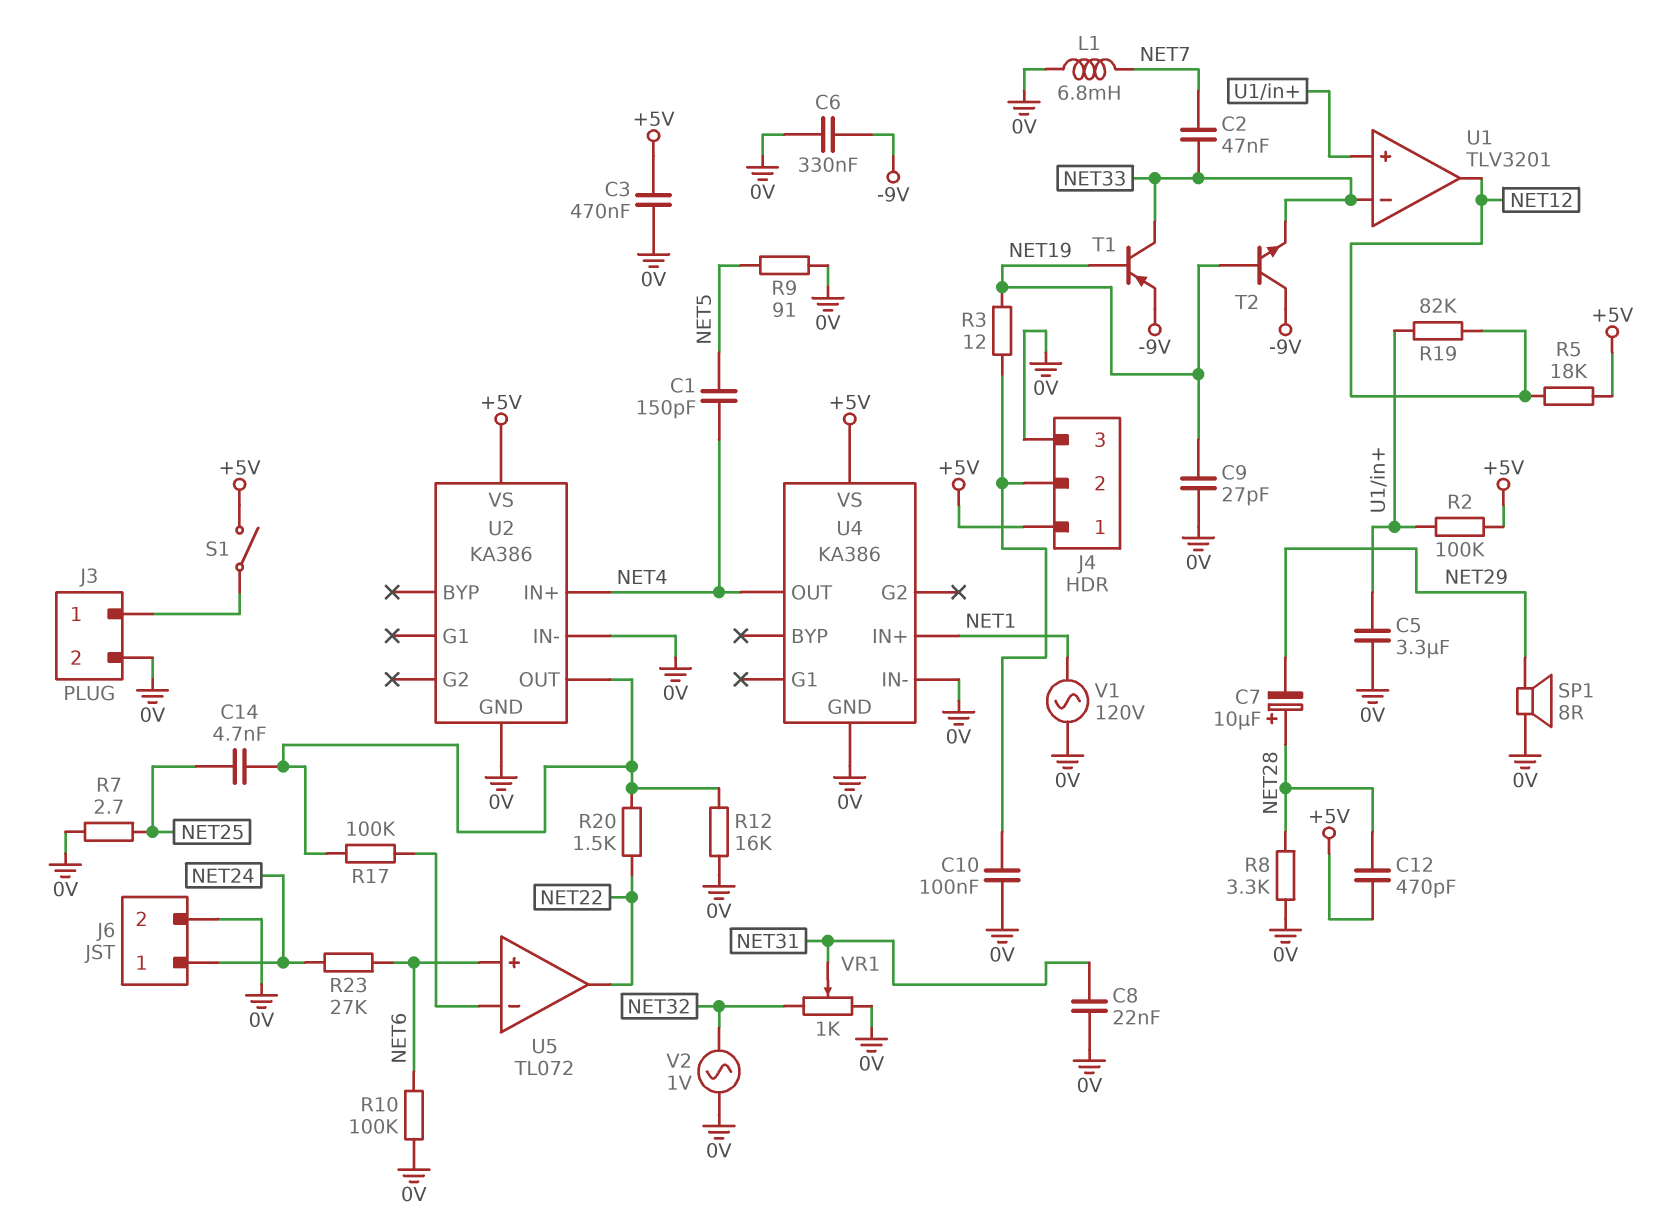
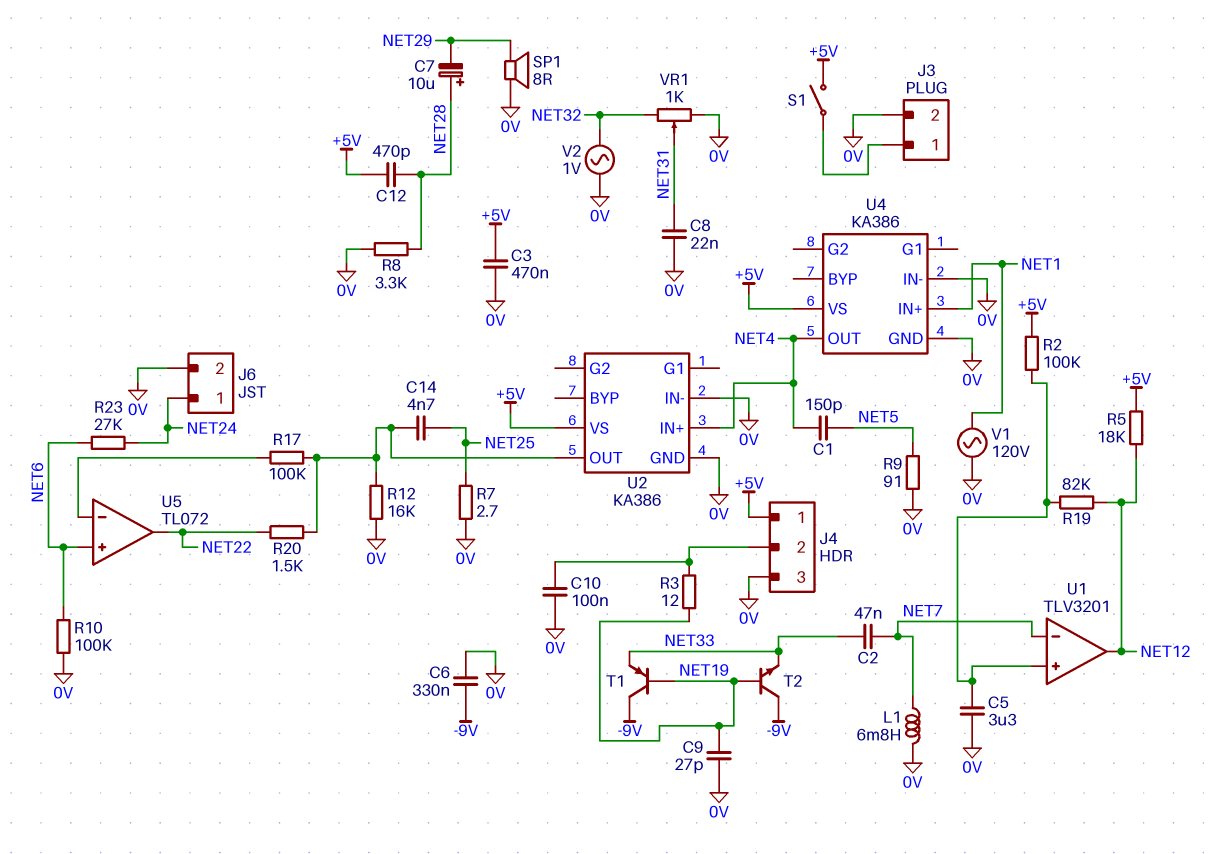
T1: PNP (B NET19, C NET33, E -9V) -> PNP (B NET19, C -9V, E NET33)
U1 pin in-: NET33 -> NET7

